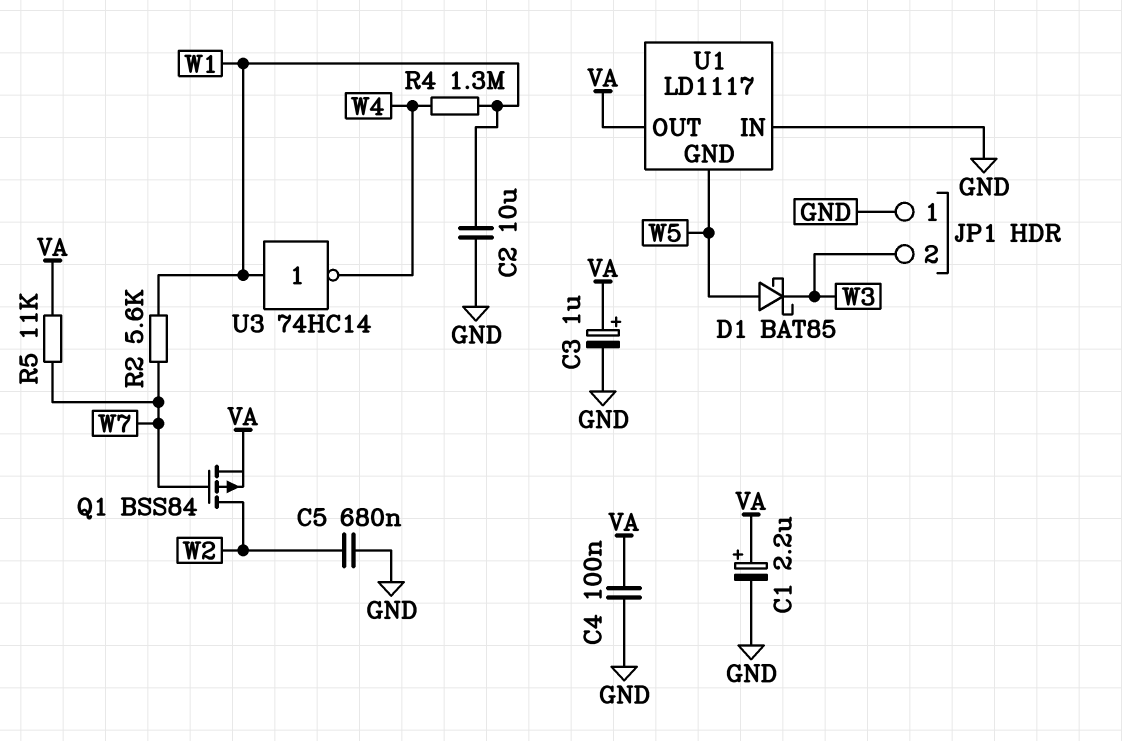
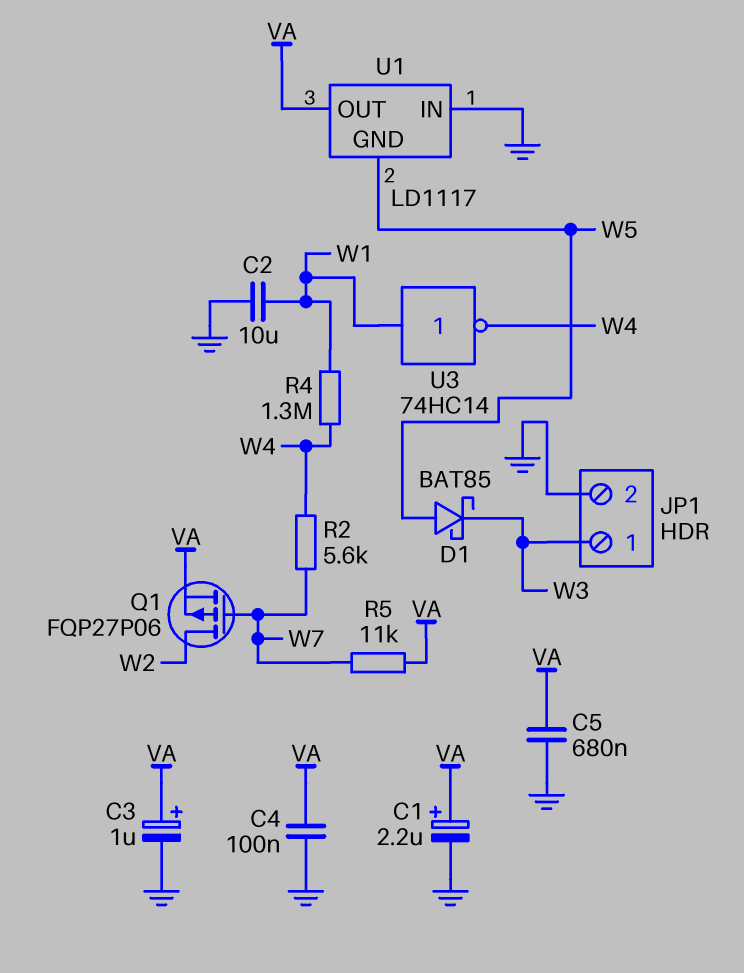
C5: 680nF (GND, W2) -> 680nF (GND, VA)
JP1 pin 1: GND -> W3
JP1 pin 2: W3 -> GND
Q1: PMOS BSS84 (G W7, D W2, S VA) -> PMOS FQP27P06 (G W7, D W2, S VA)
R2: 5.6k (W1, W7) -> 5.6k (W4, W7)

